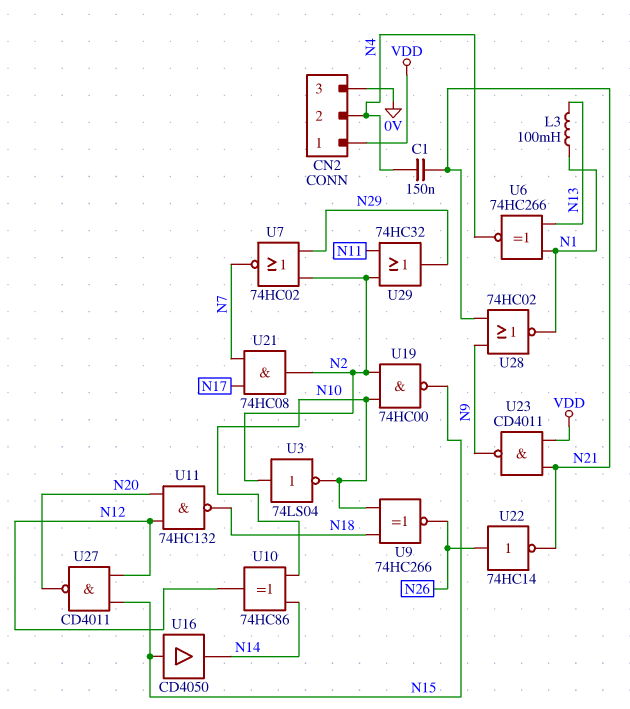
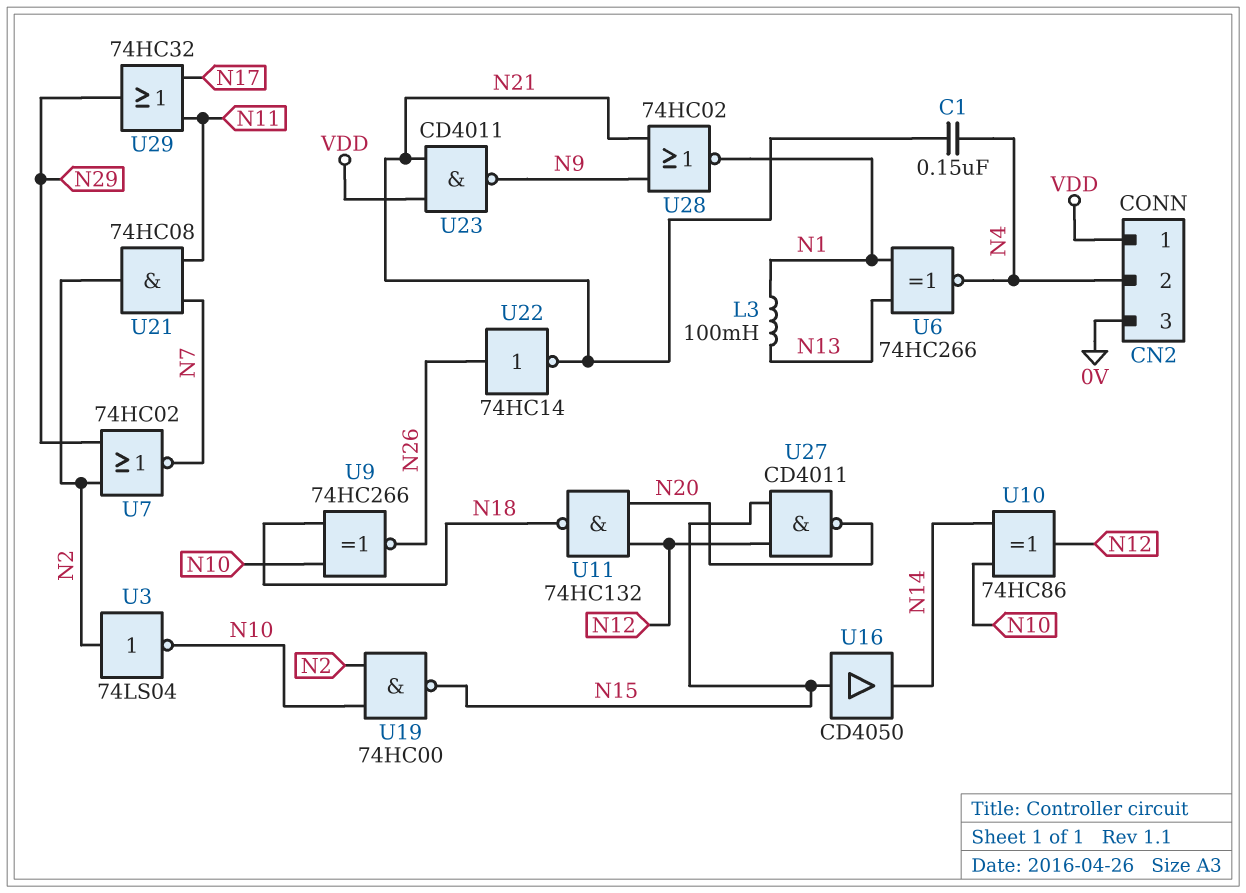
U21: AND 74HC08 (in N7, in N17, out N2) -> AND 74HC08 (in N7, in N11, out N2)
U29: OR 74HC32 (in N2, in N11, out N29) -> OR 74HC32 (in N11, in N17, out N29)

